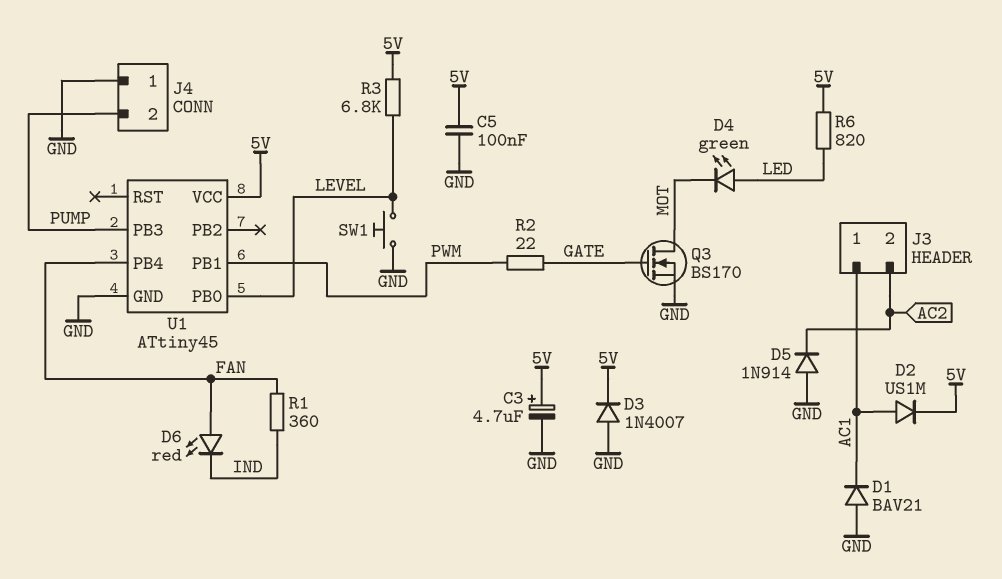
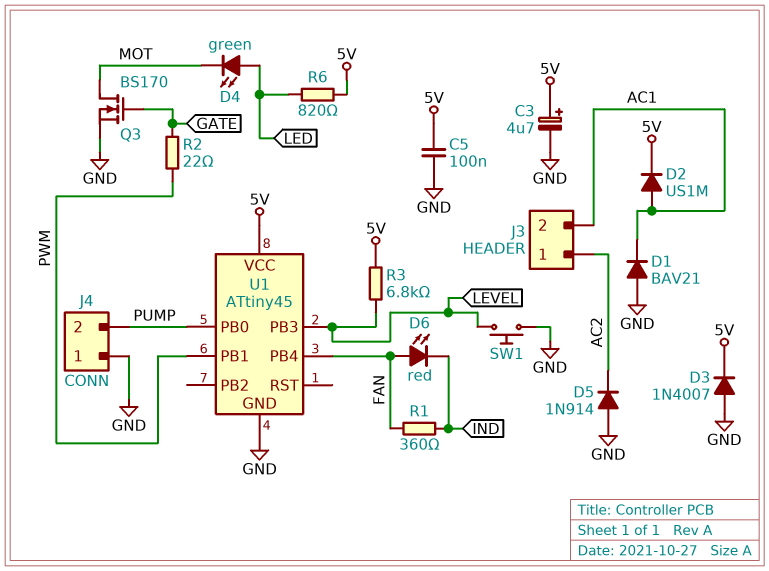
J3 pin 1: AC1 -> AC2
J3 pin 2: AC2 -> AC1
U1 pin PB0: LEVEL -> PUMP
U1 pin PB3: PUMP -> LEVEL

